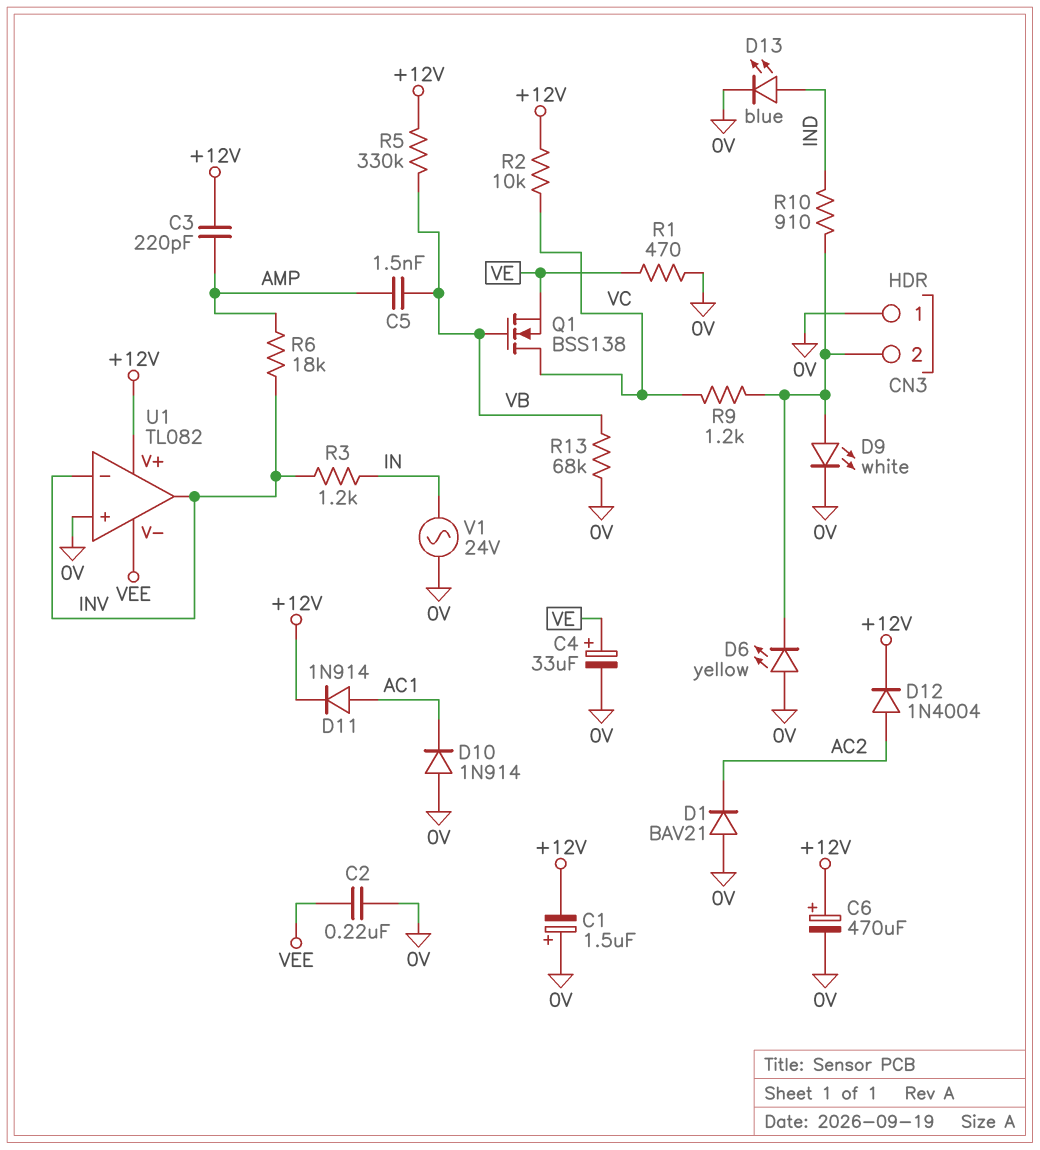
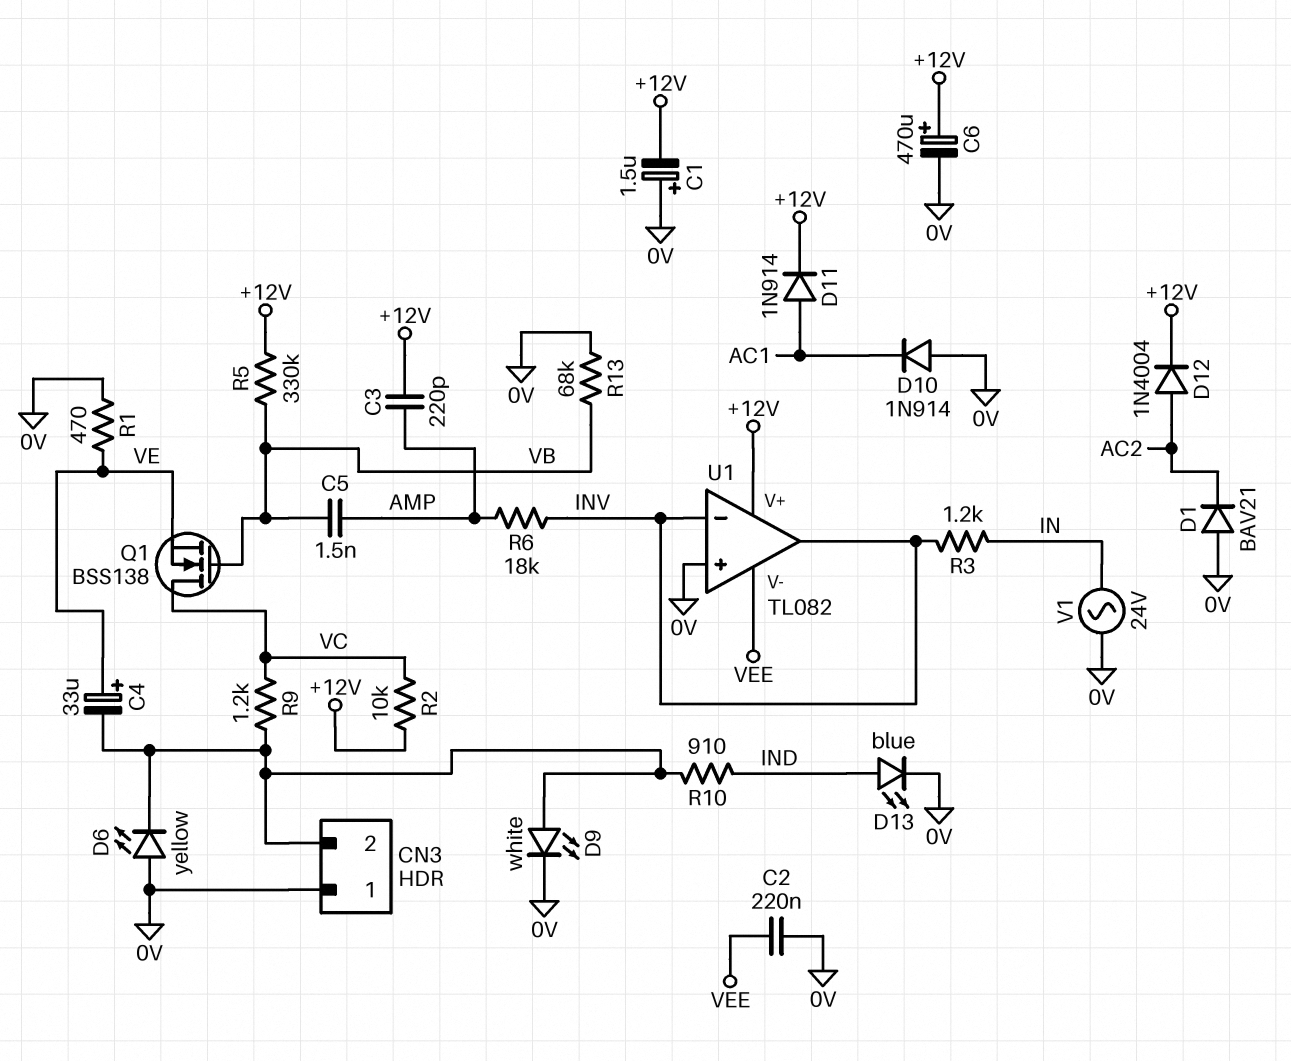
C4: 33uF (plus VE, minus 0V) -> 33uF (plus VE, minus CN3/2)

